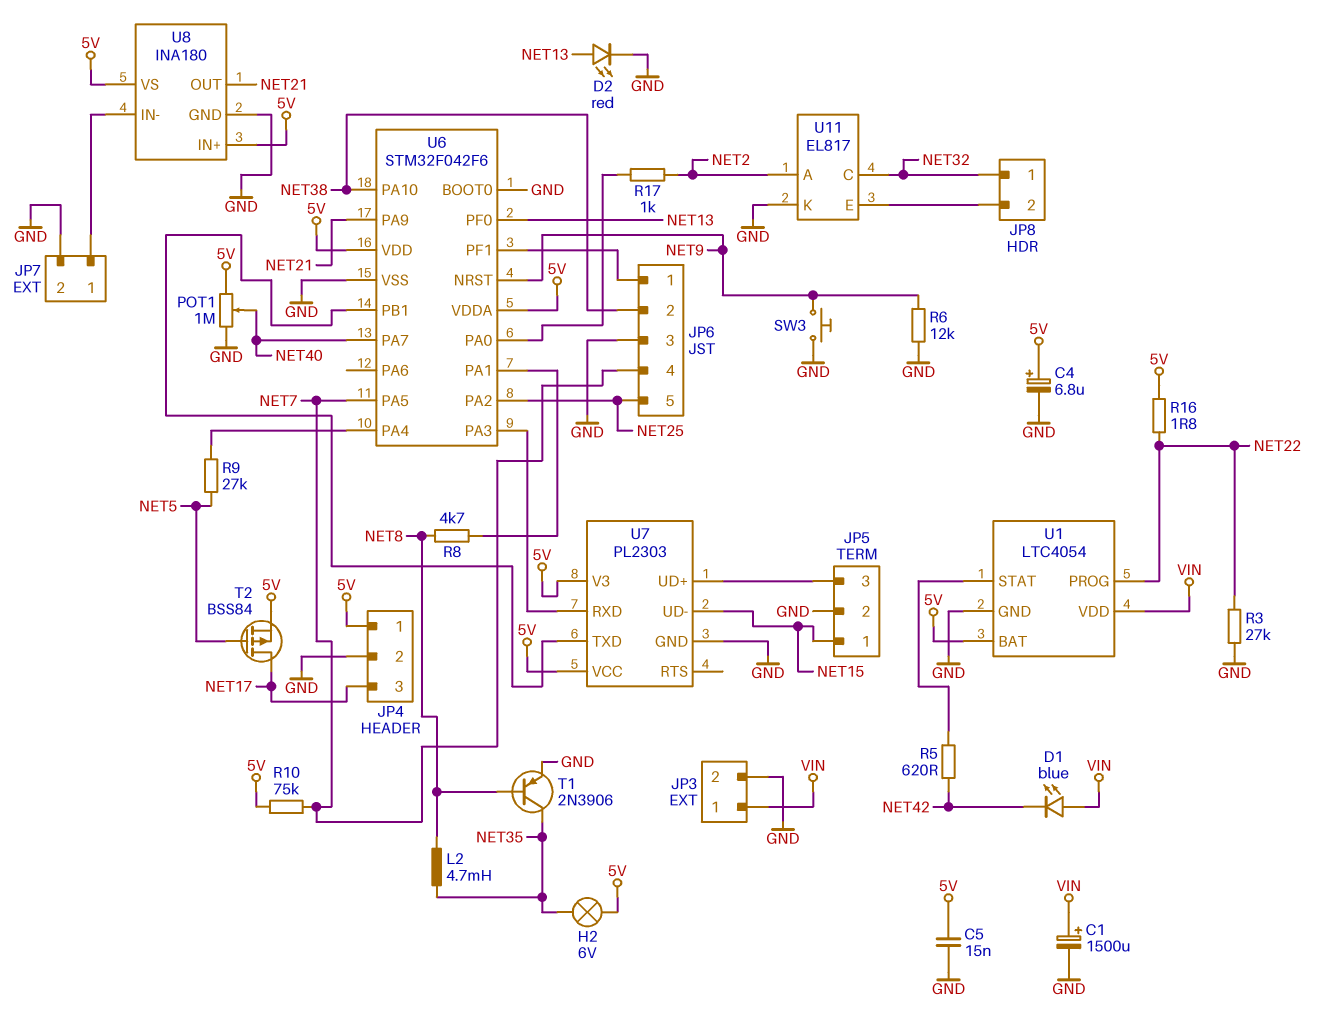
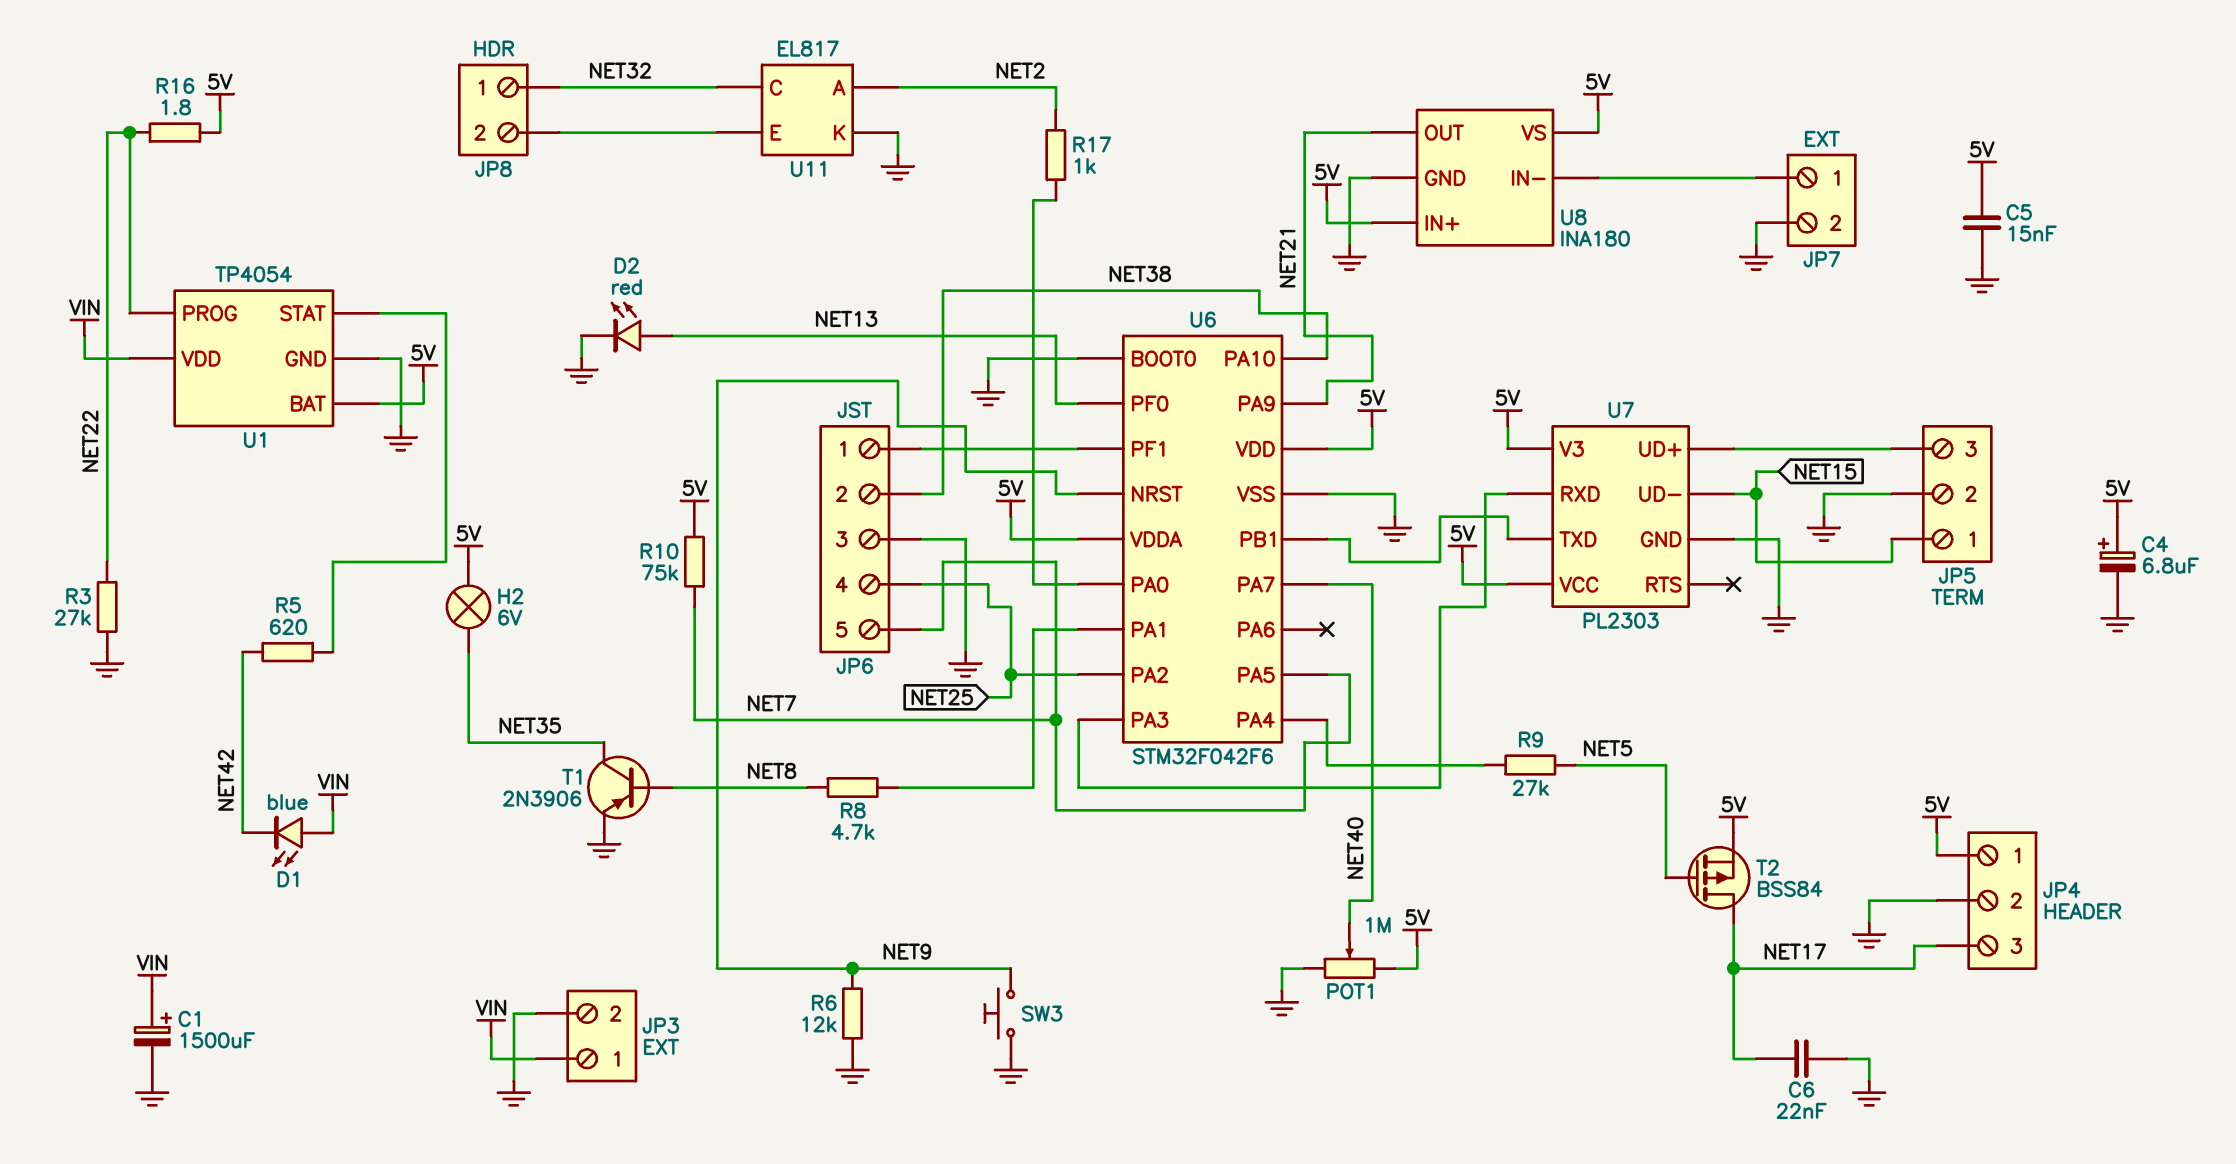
C6: none -> 22nF (GND, NET17)
JP6 pin 4: NET7 -> NET25
JP6 pin 5: NET25 -> NET7
L2: 4.7mH (NET8, NET35) -> none
U1: LTC4054 -> TP4054

